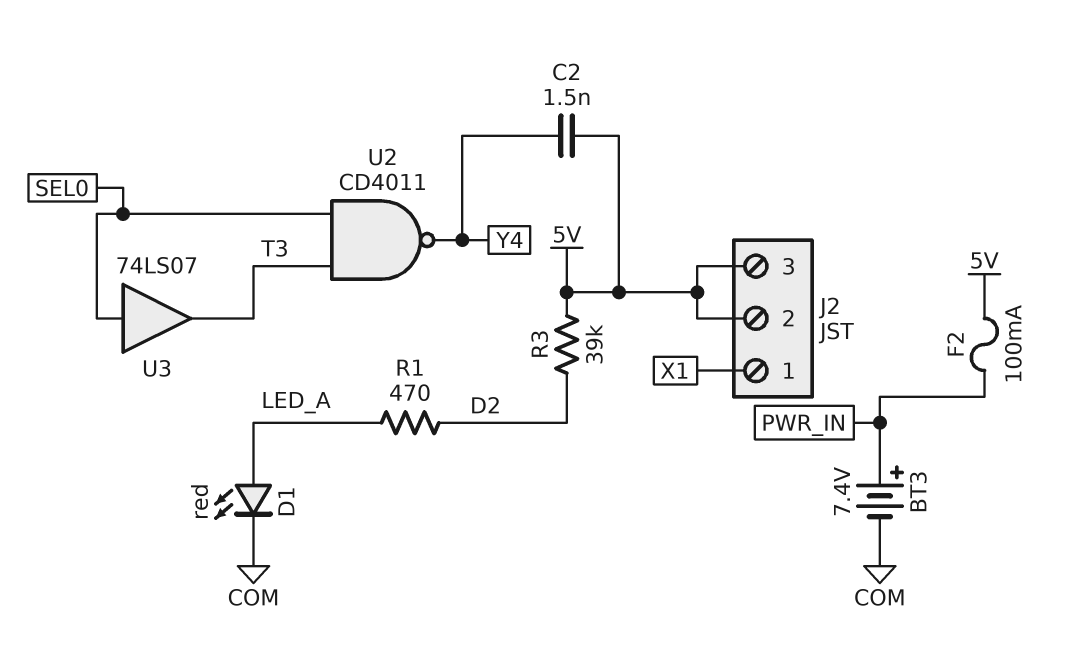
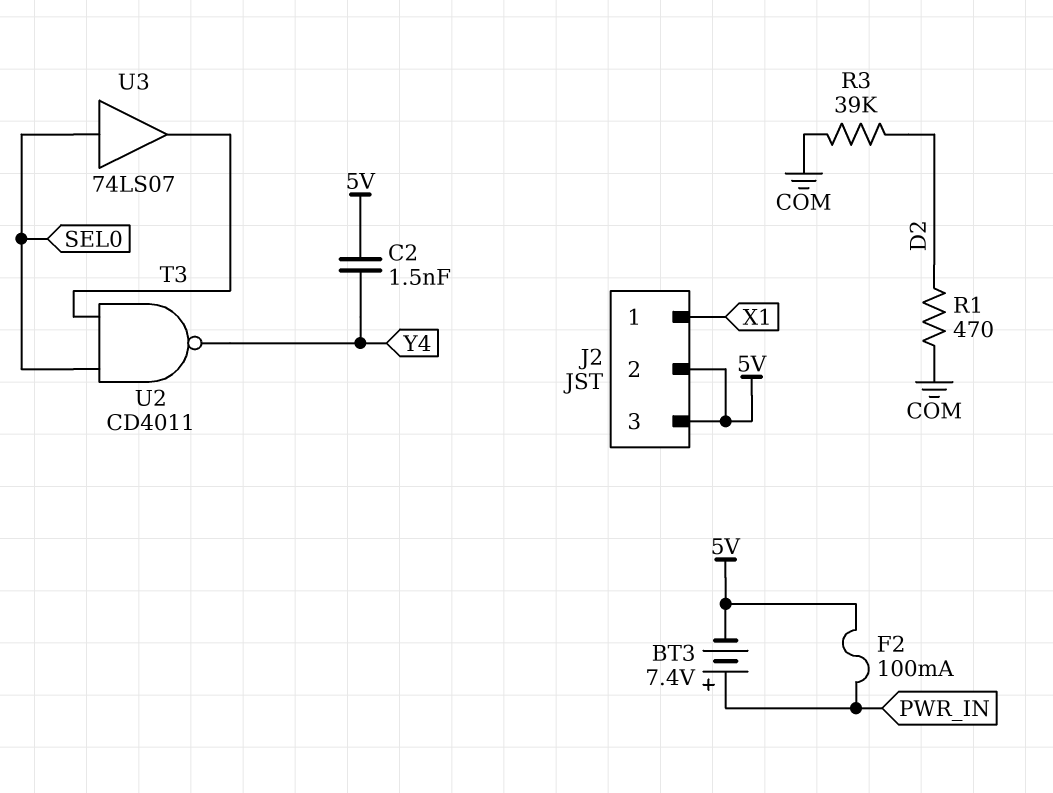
BT3: 7.4V (plus PWR_IN, minus COM) -> 7.4V (plus PWR_IN, minus 5V)
D1: LED red (A LED_A, K COM) -> none
R1: 470 (D2, LED_A) -> 470 (COM, D2)
R3: 39k (5V, D2) -> 39k (COM, D2)

